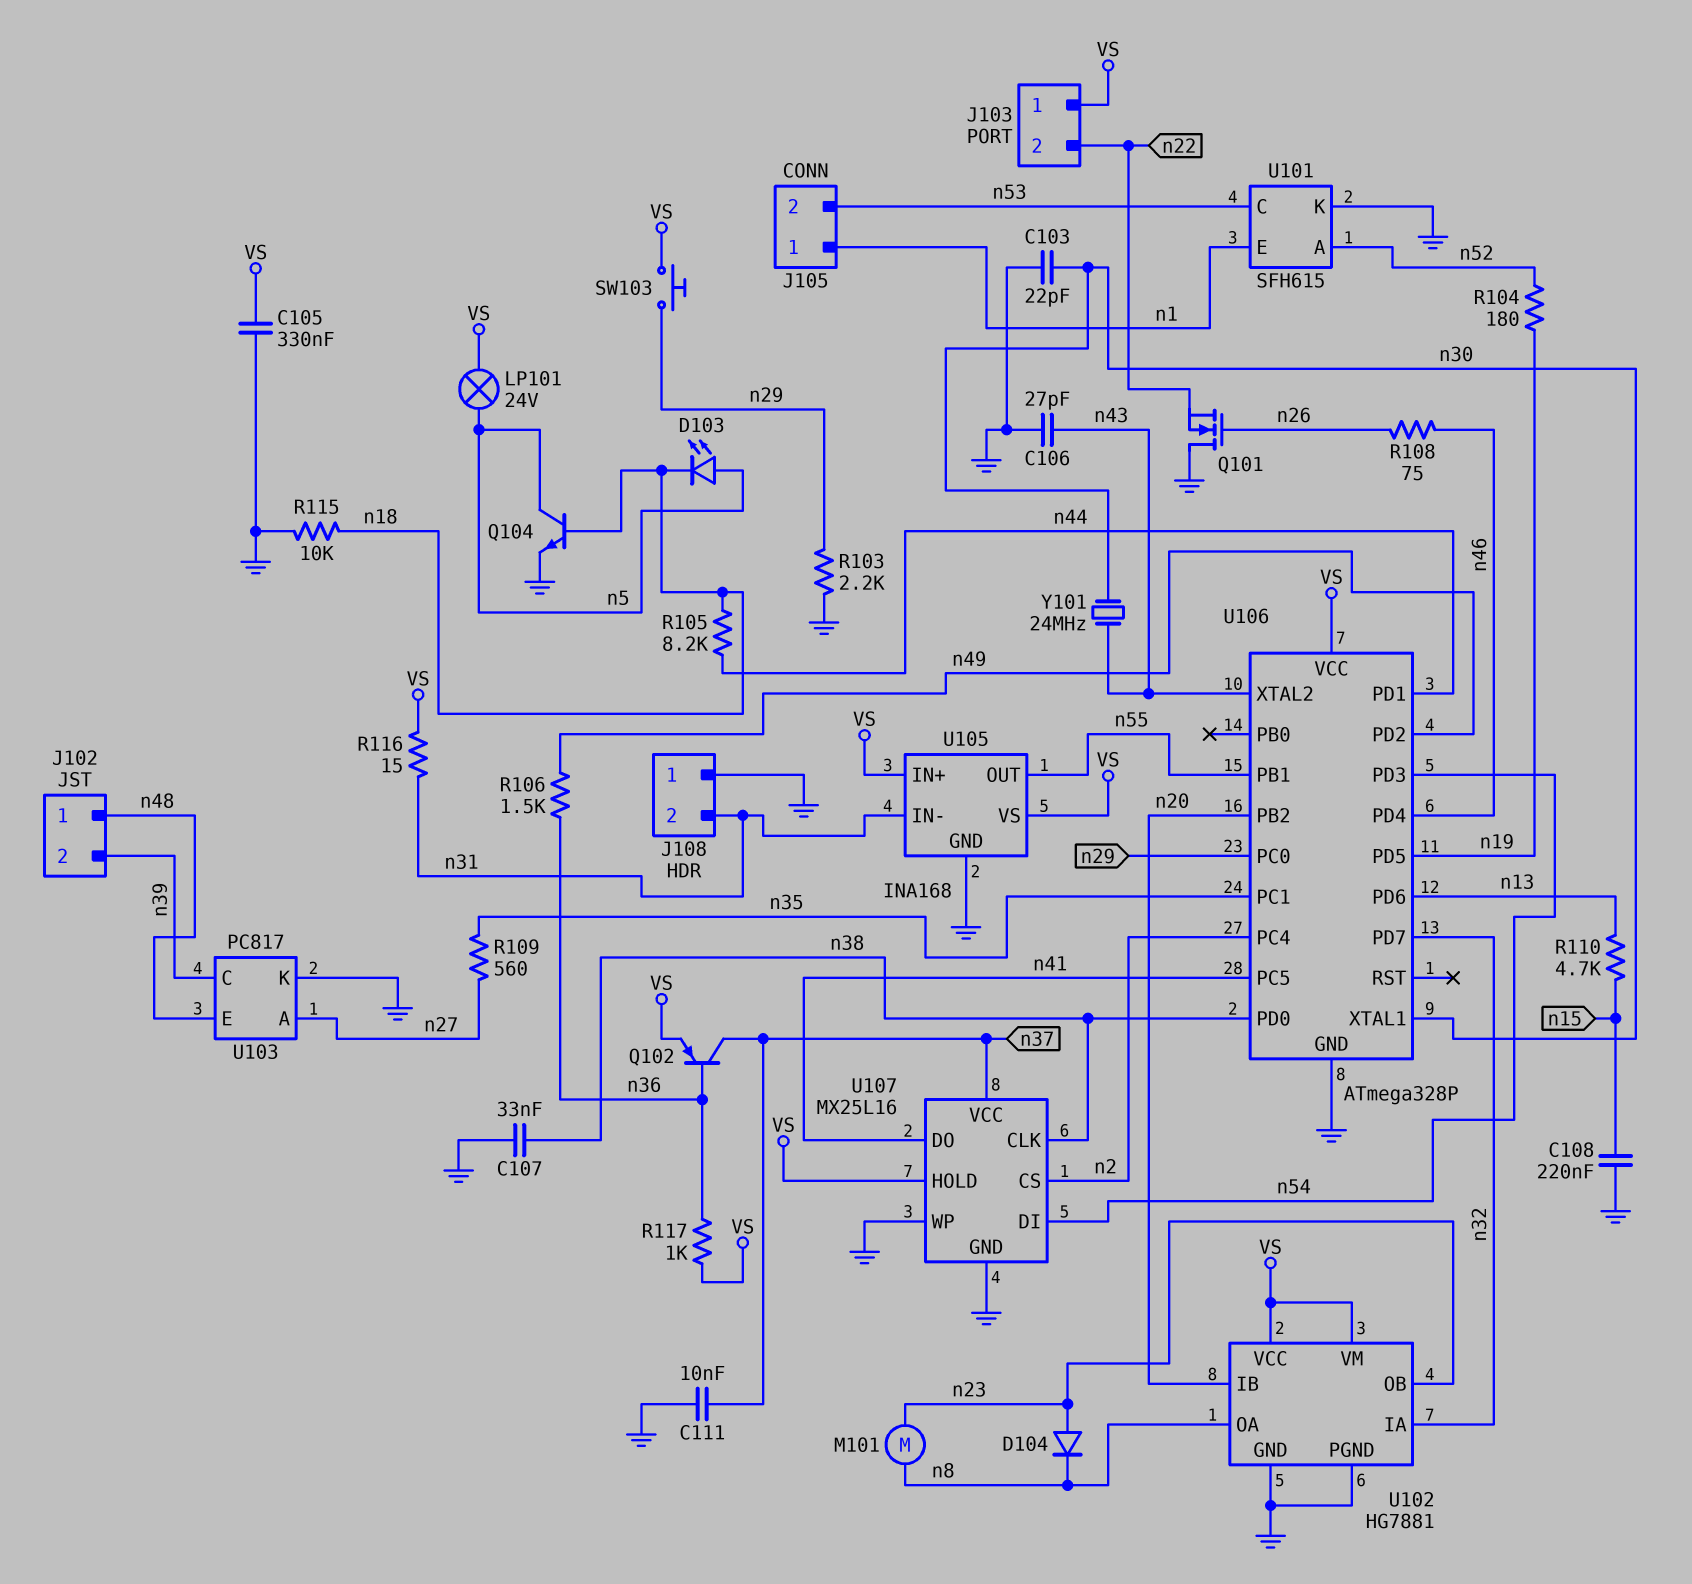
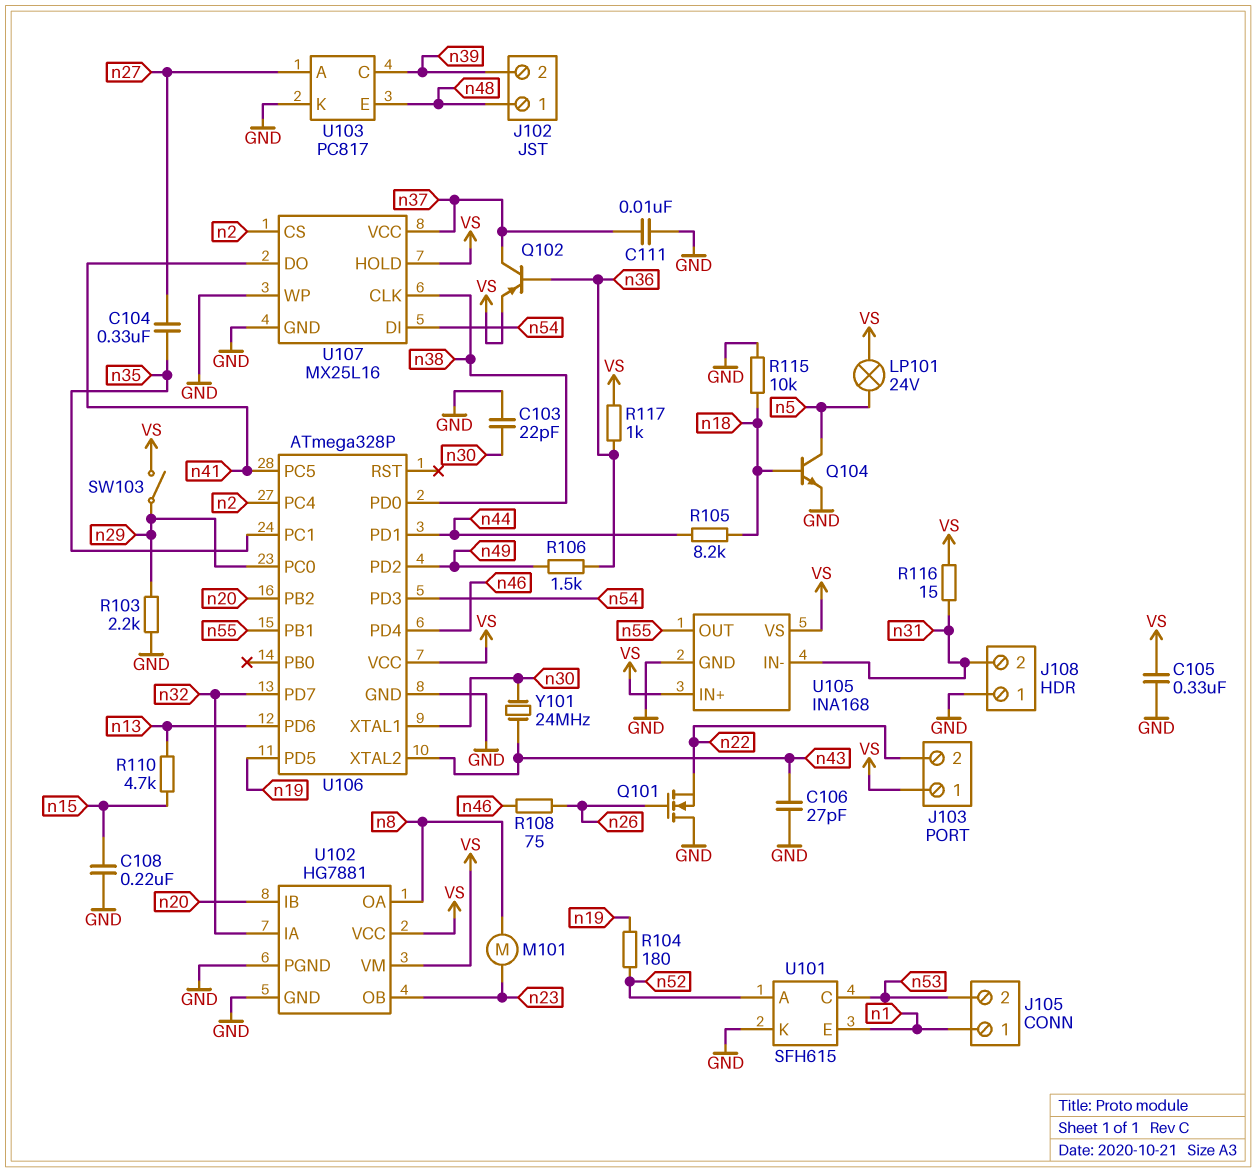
C104: none -> 330nF (n27, n35)
C107: 33nF (GND, n38) -> none
D103: LED (A n5, K n18) -> none
D104: diode (A n23, K n8) -> none
R109: 560 (n27, n35) -> none
SW103: button (VS, n29) -> switch (VS, n29)

